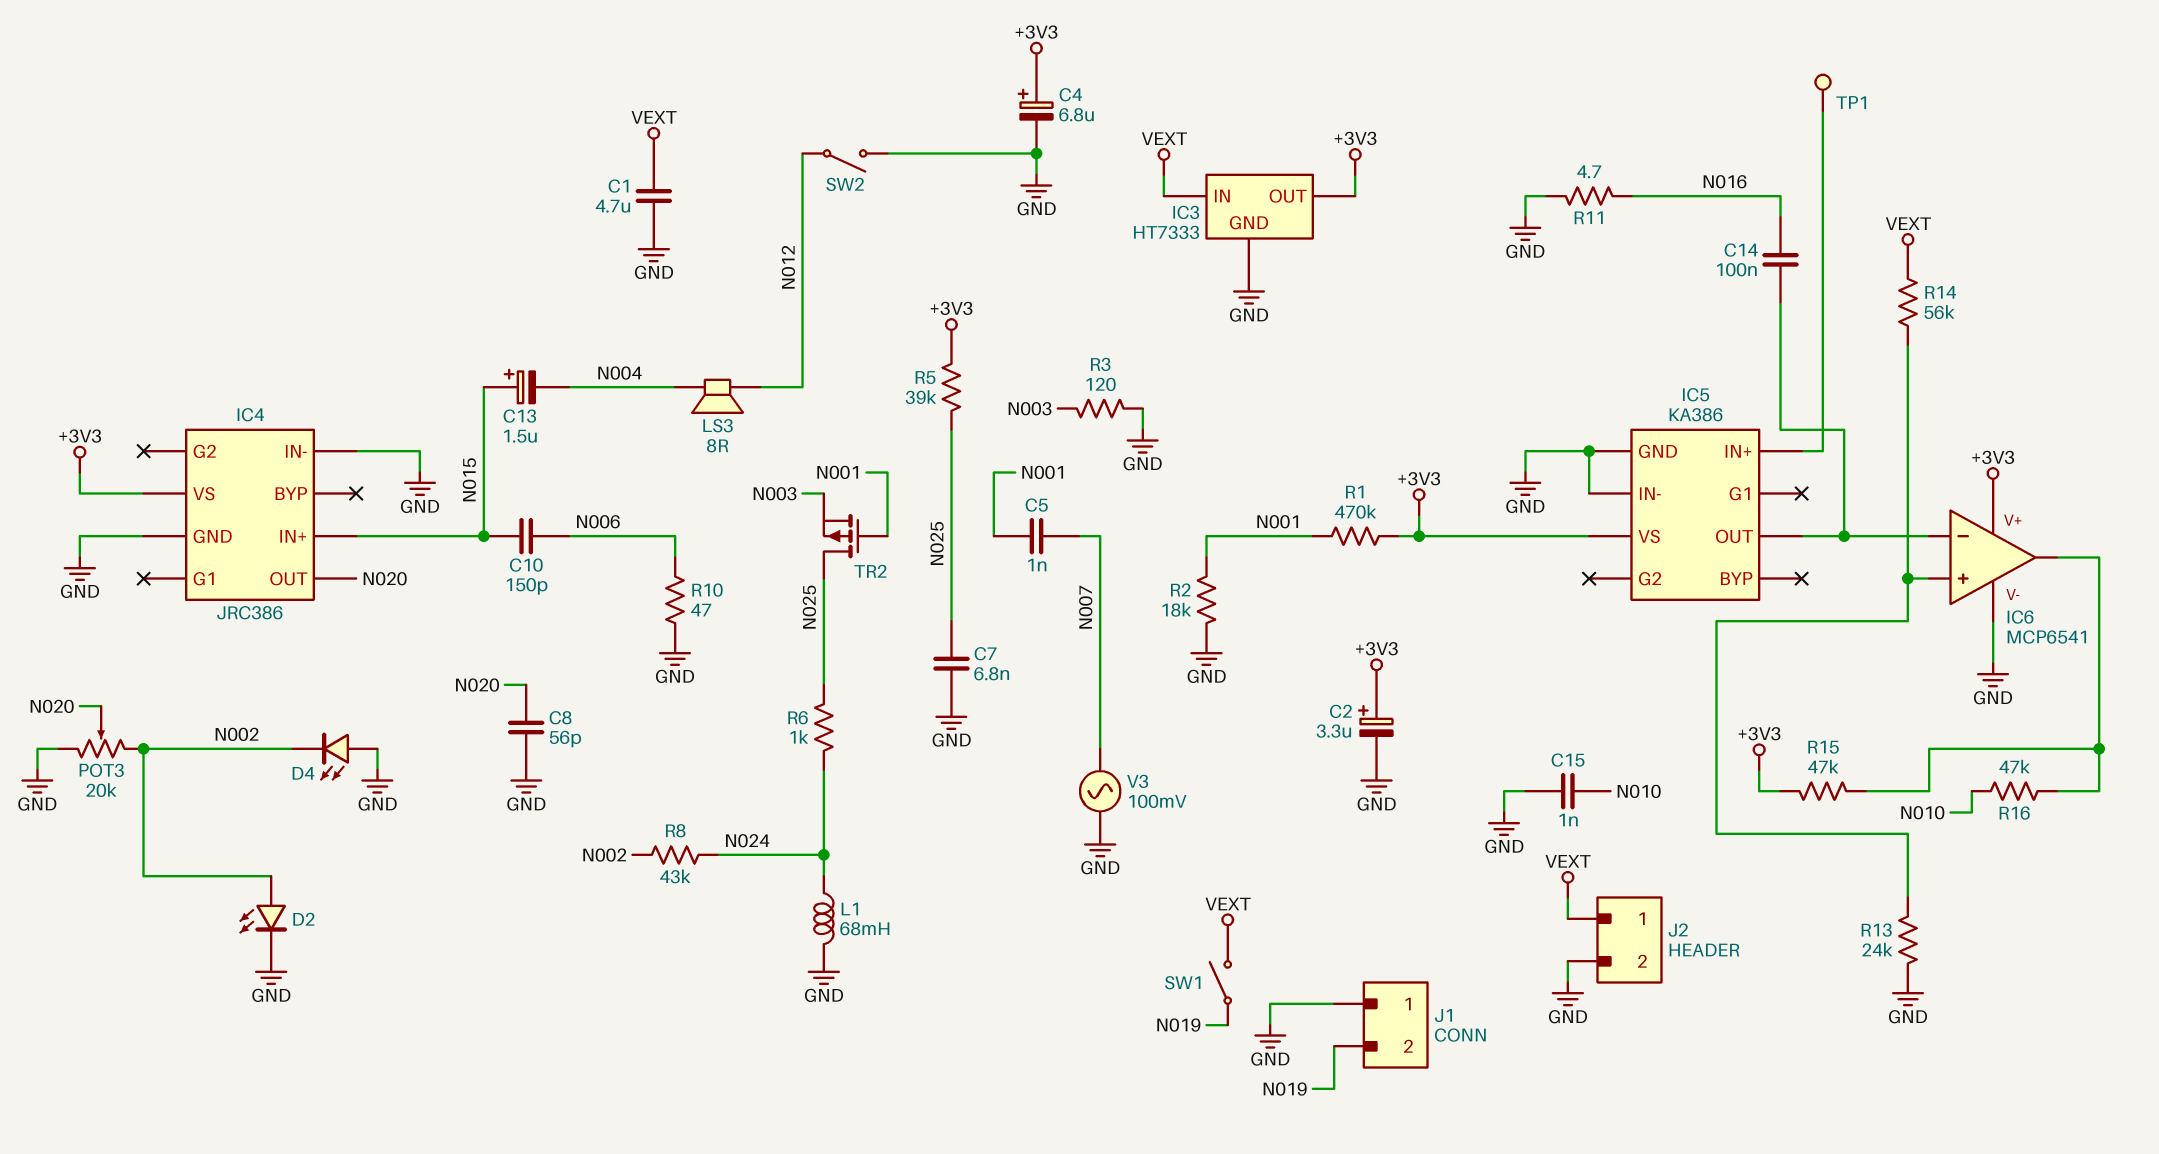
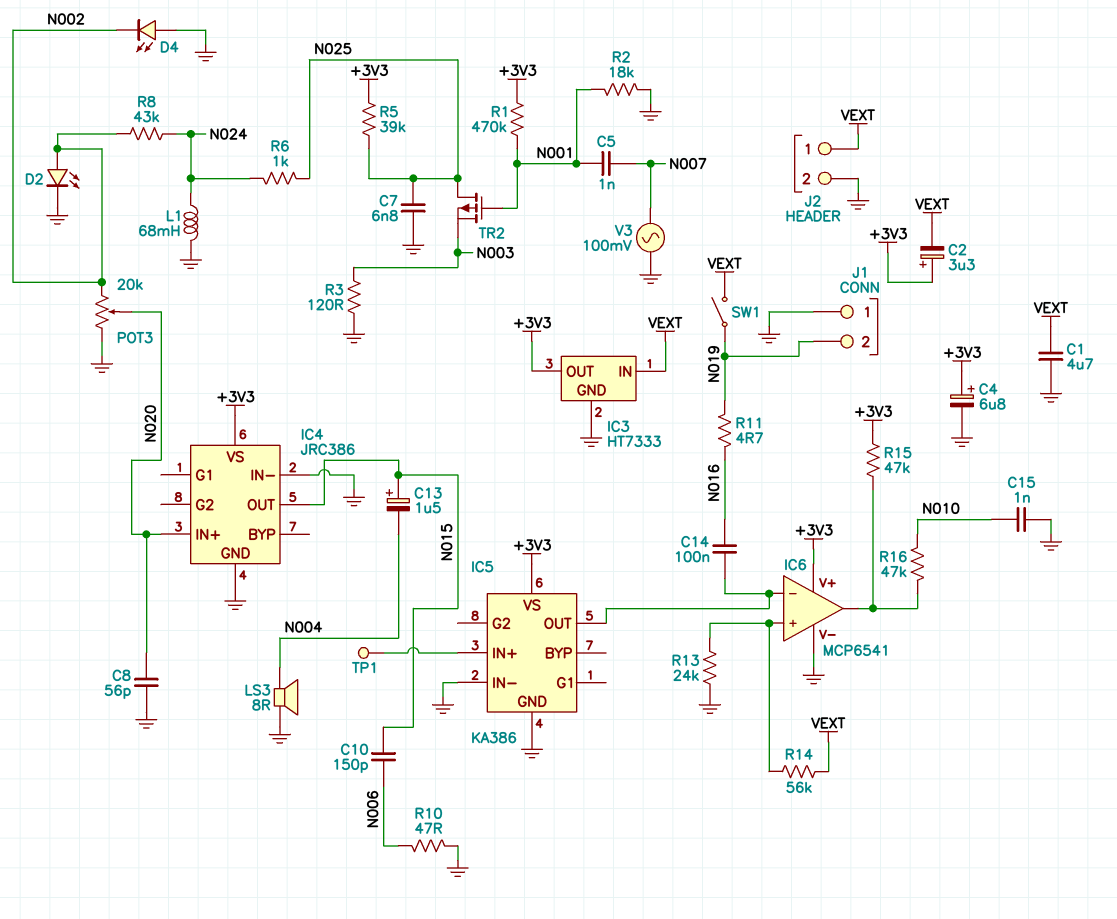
C2: 3.3uF (plus +3V3, minus GND) -> 3.3uF (plus +3V3, minus VEXT)
IC4 pin IN+: N015 -> N020
IC4 pin OUT: N020 -> N015
LS3: speaker 8R (N004, N012) -> speaker 8R (GND, N004)
R11: 4.7 (GND, N016) -> 4.7 (N016, N019)
SW2: switch (GND, N012) -> none

